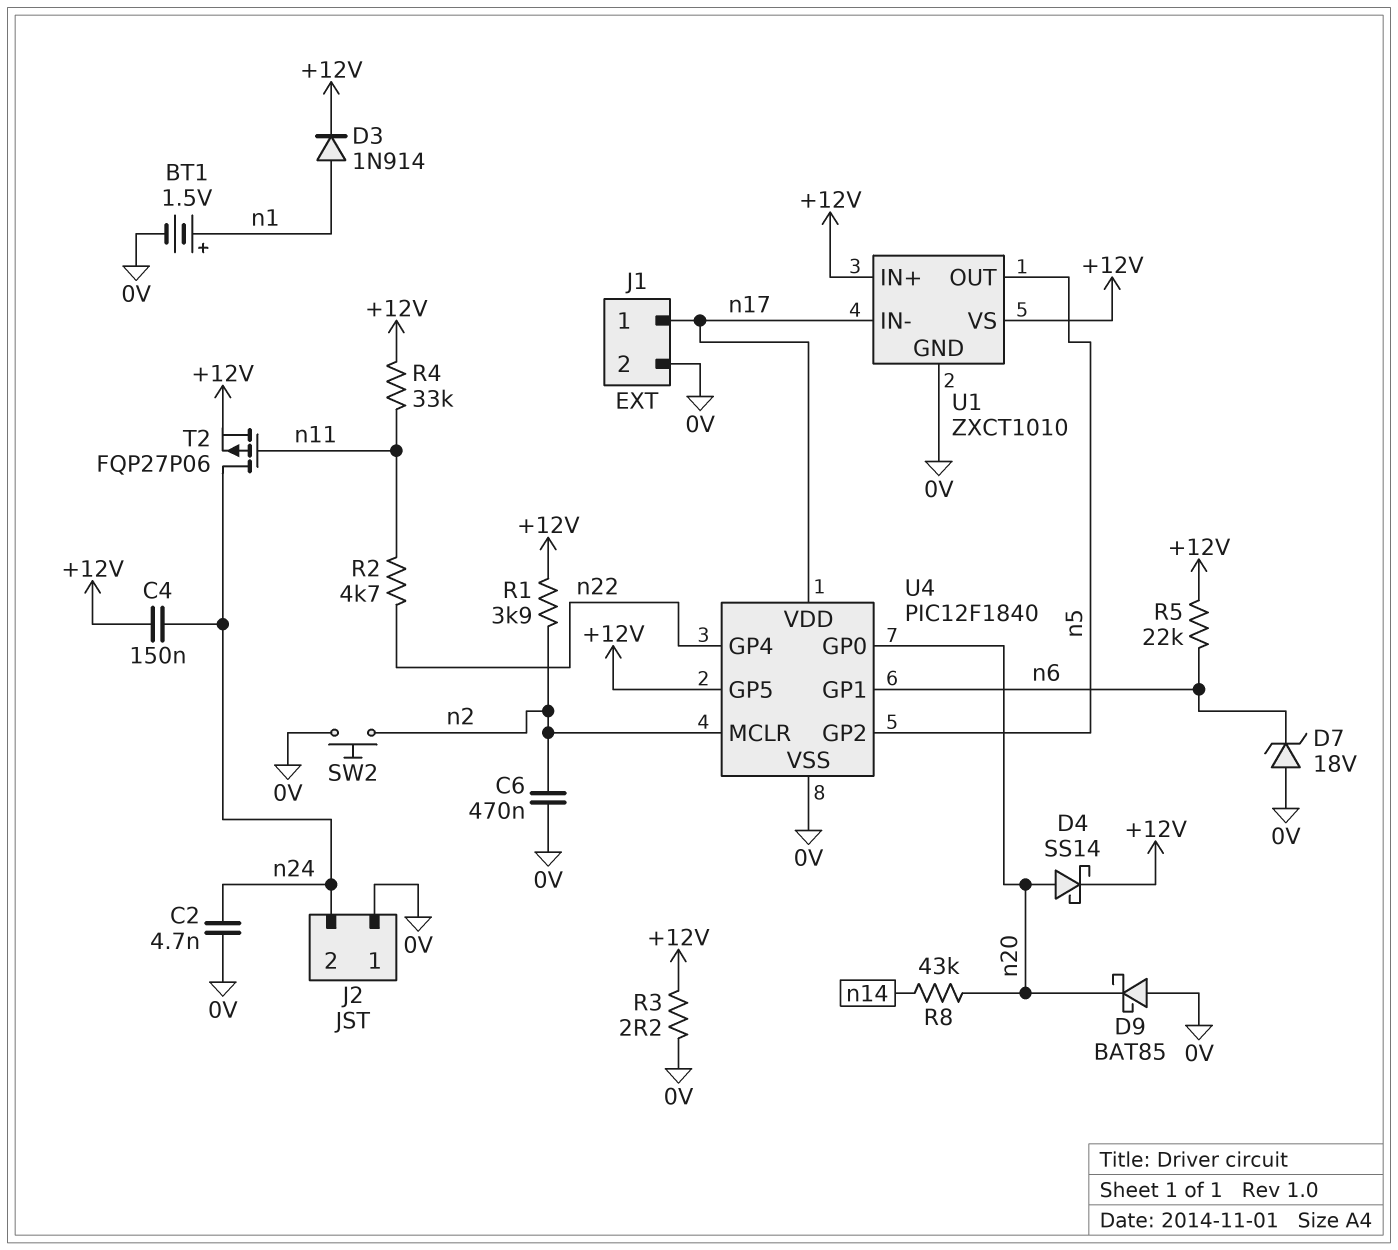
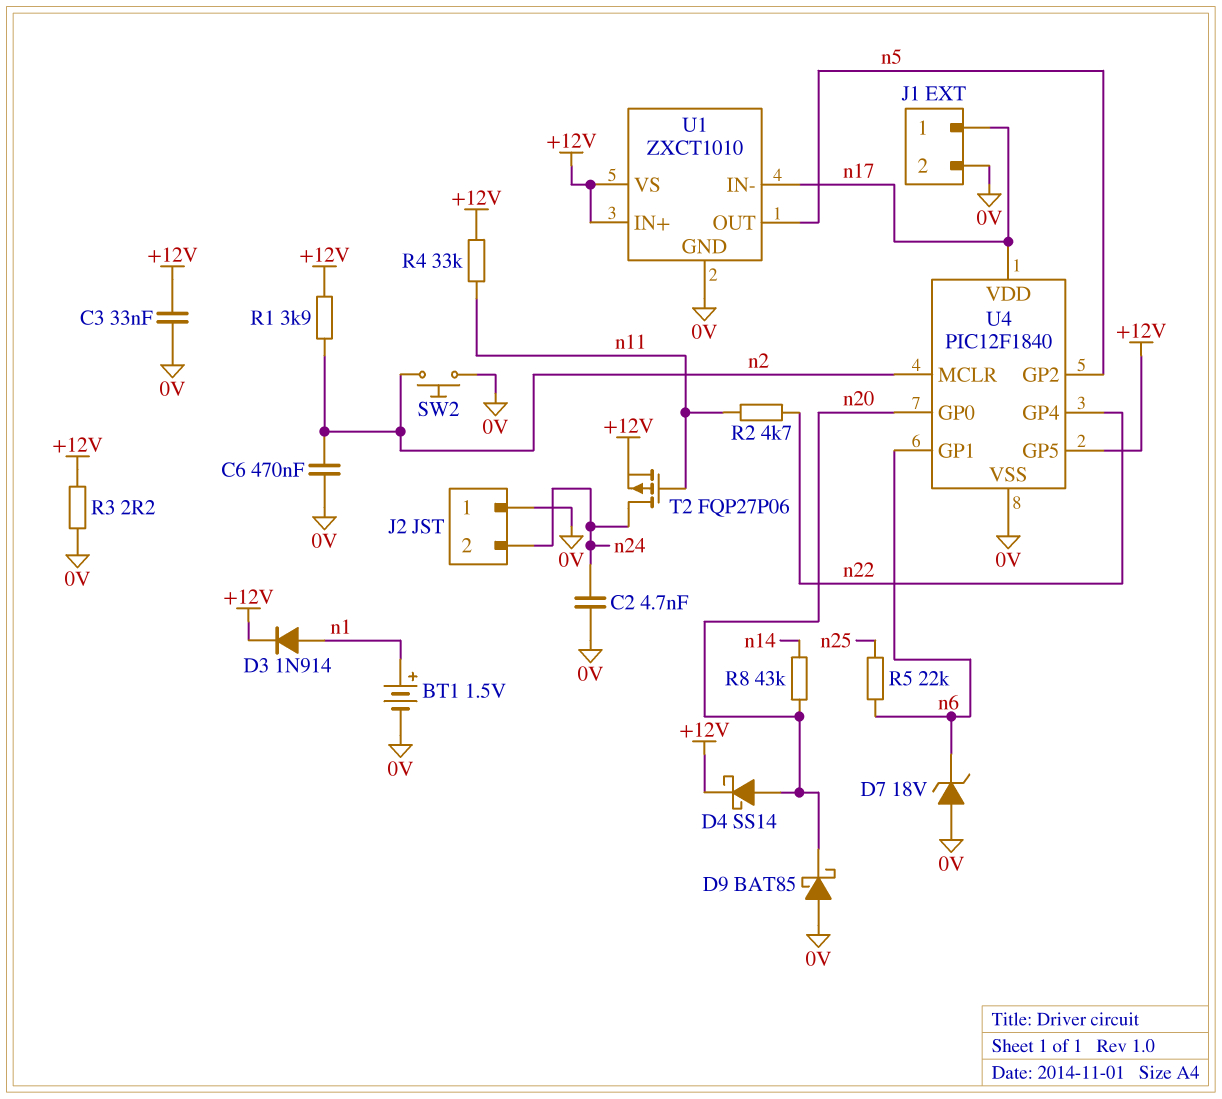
C3: none -> 33nF (+12V, 0V)
C4: 150nF (+12V, n24) -> none
R5: 22k (+12V, n6) -> 22k (n6, n25)

